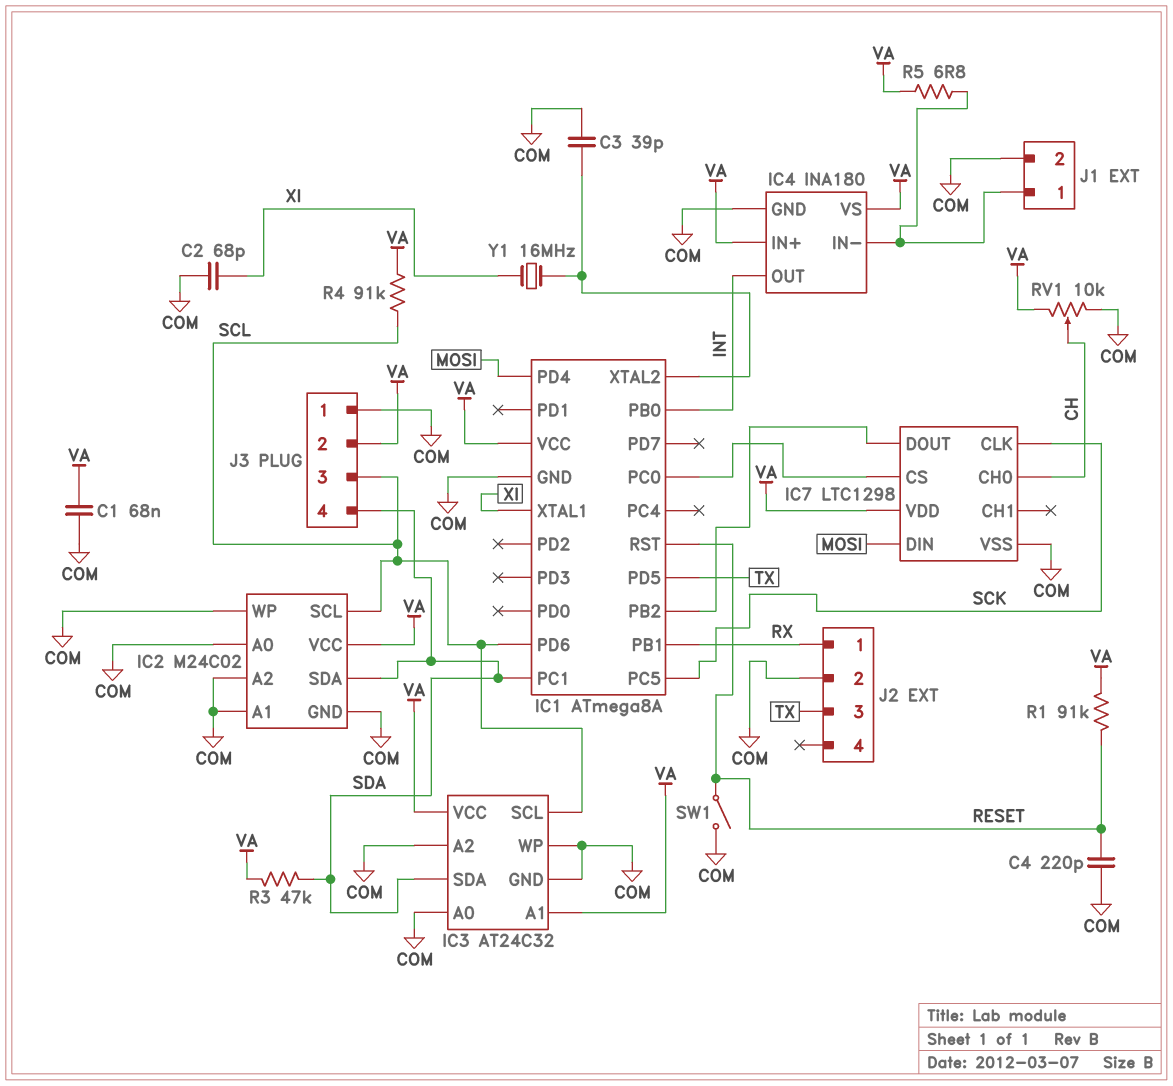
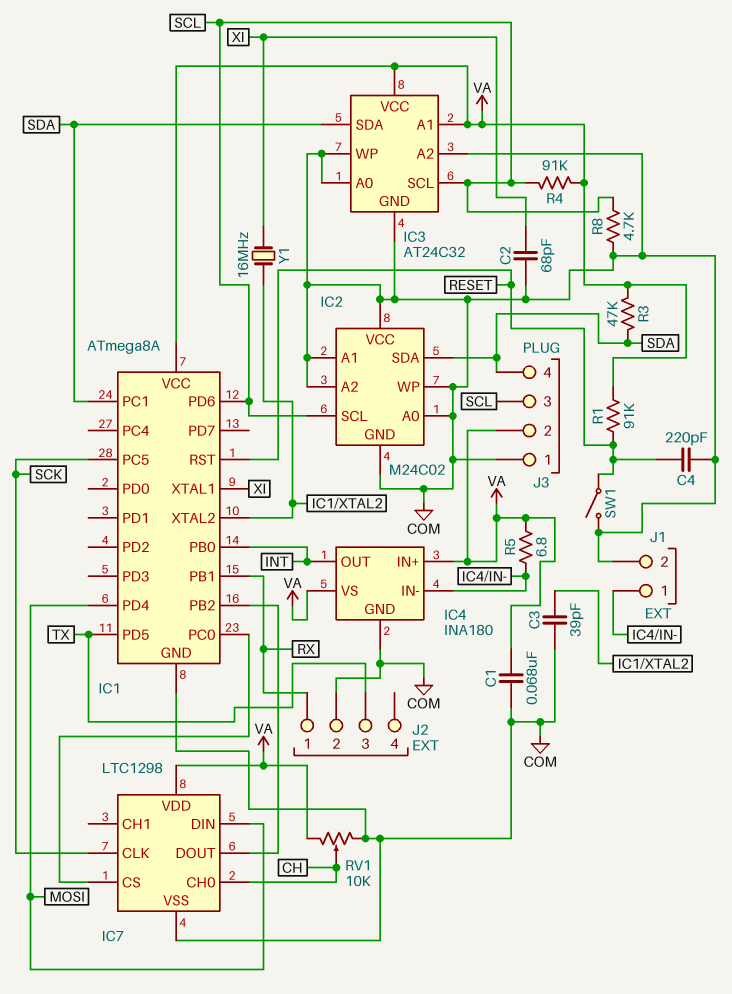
IC2 pin VCC: VA -> COM
R8: none -> 4.7k (COM, SCL)

